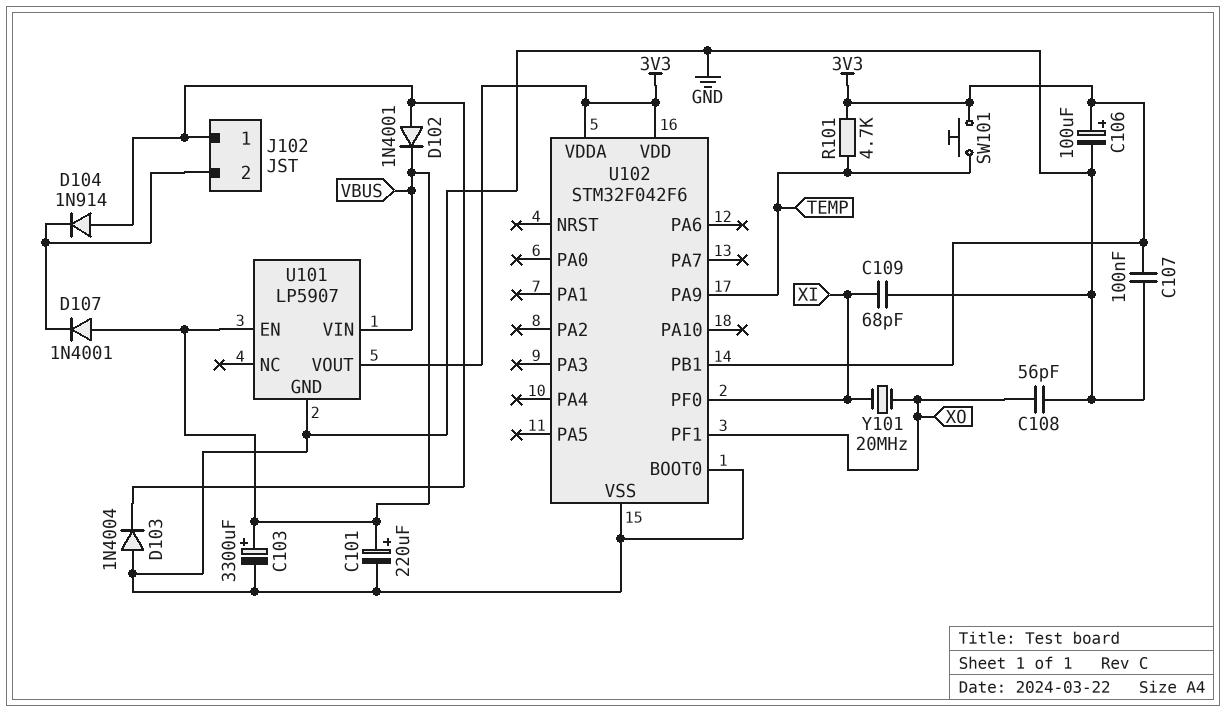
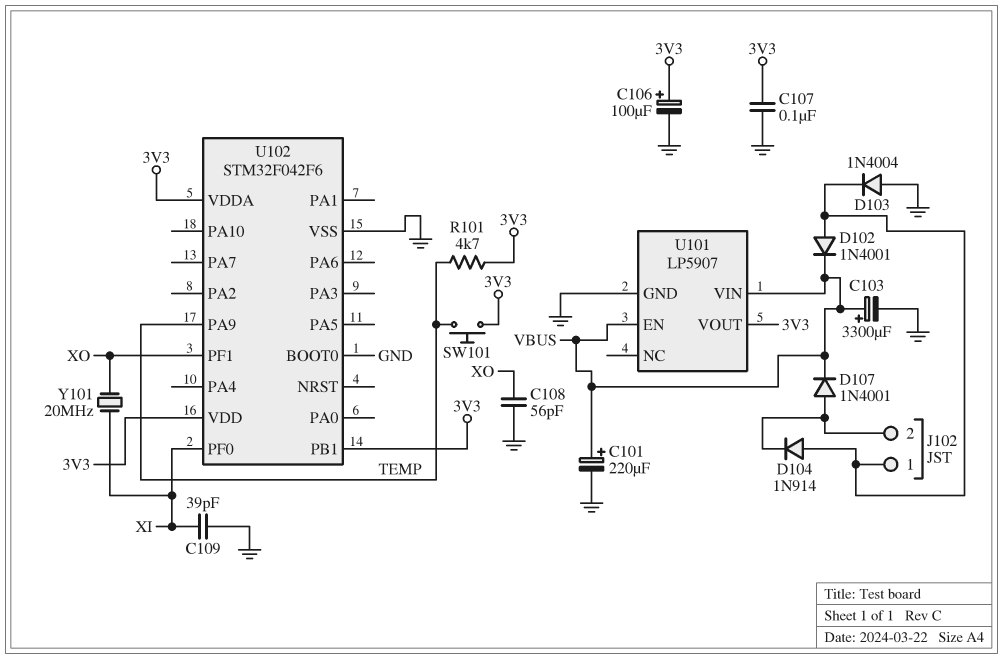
C109: 68pF (GND, XI) -> 39pF (GND, XI)
D107: diode 1N4001 (A VBUS, K J102/2) -> diode 1N4001 (A J102/2, K VBUS)

